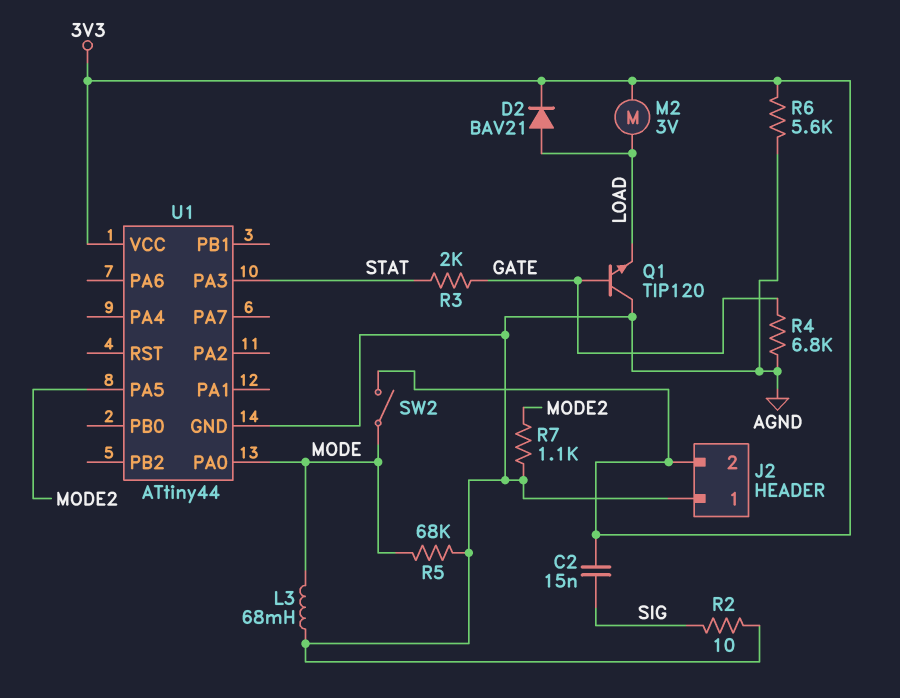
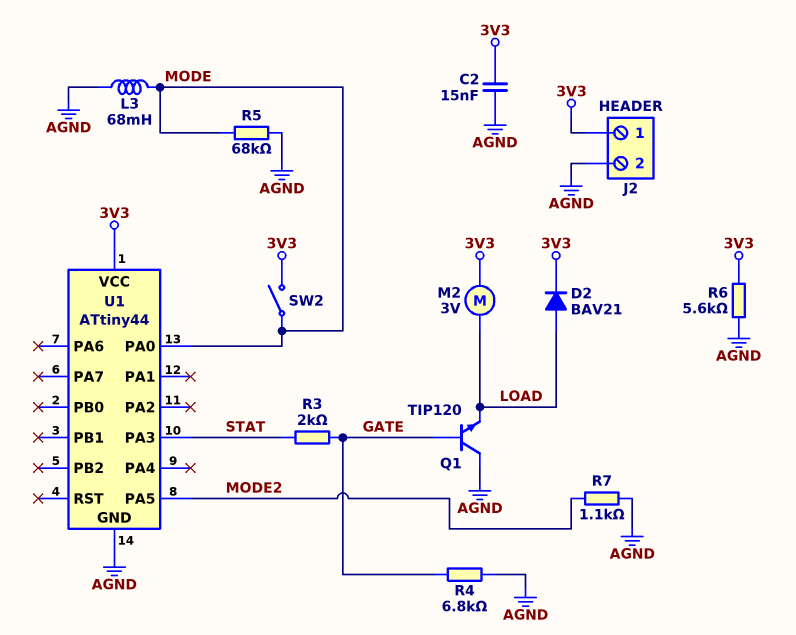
C2: 15nF (3V3, SIG) -> 15nF (3V3, AGND)
J2 pin 1: AGND -> 3V3
J2 pin 2: 3V3 -> AGND
R2: 10 (AGND, SIG) -> none

